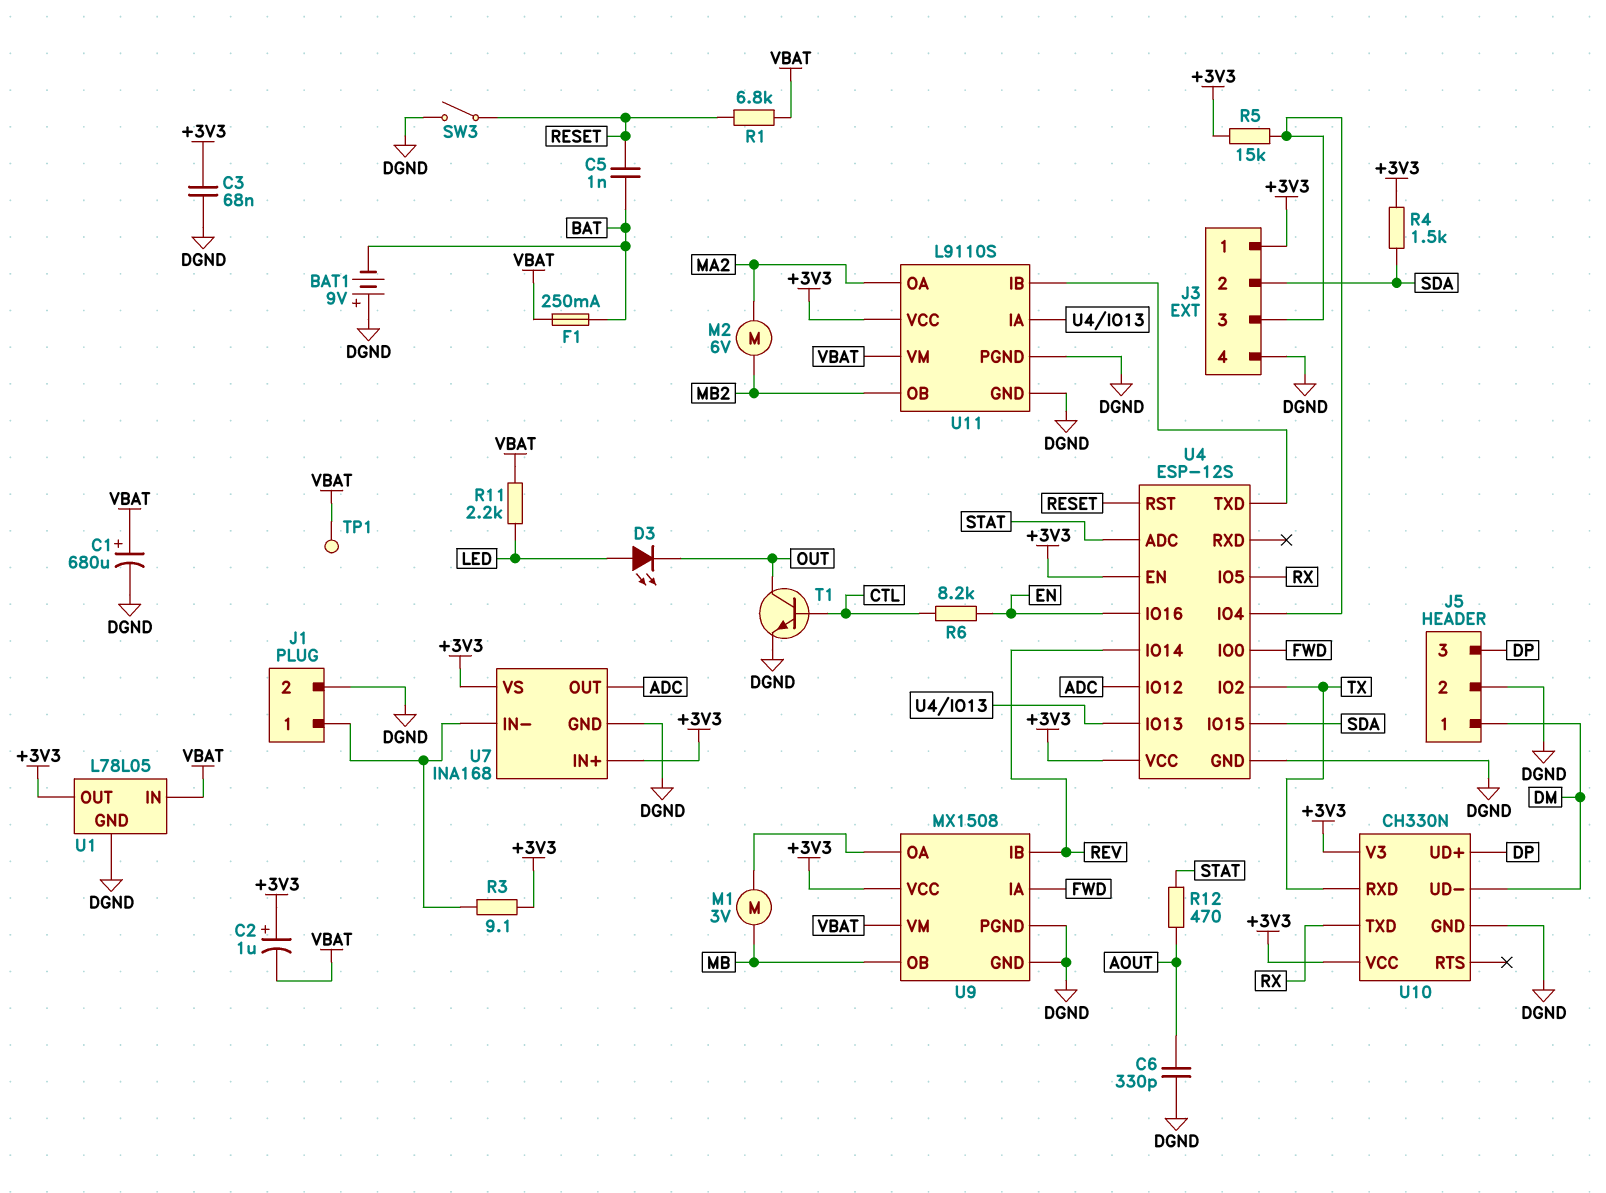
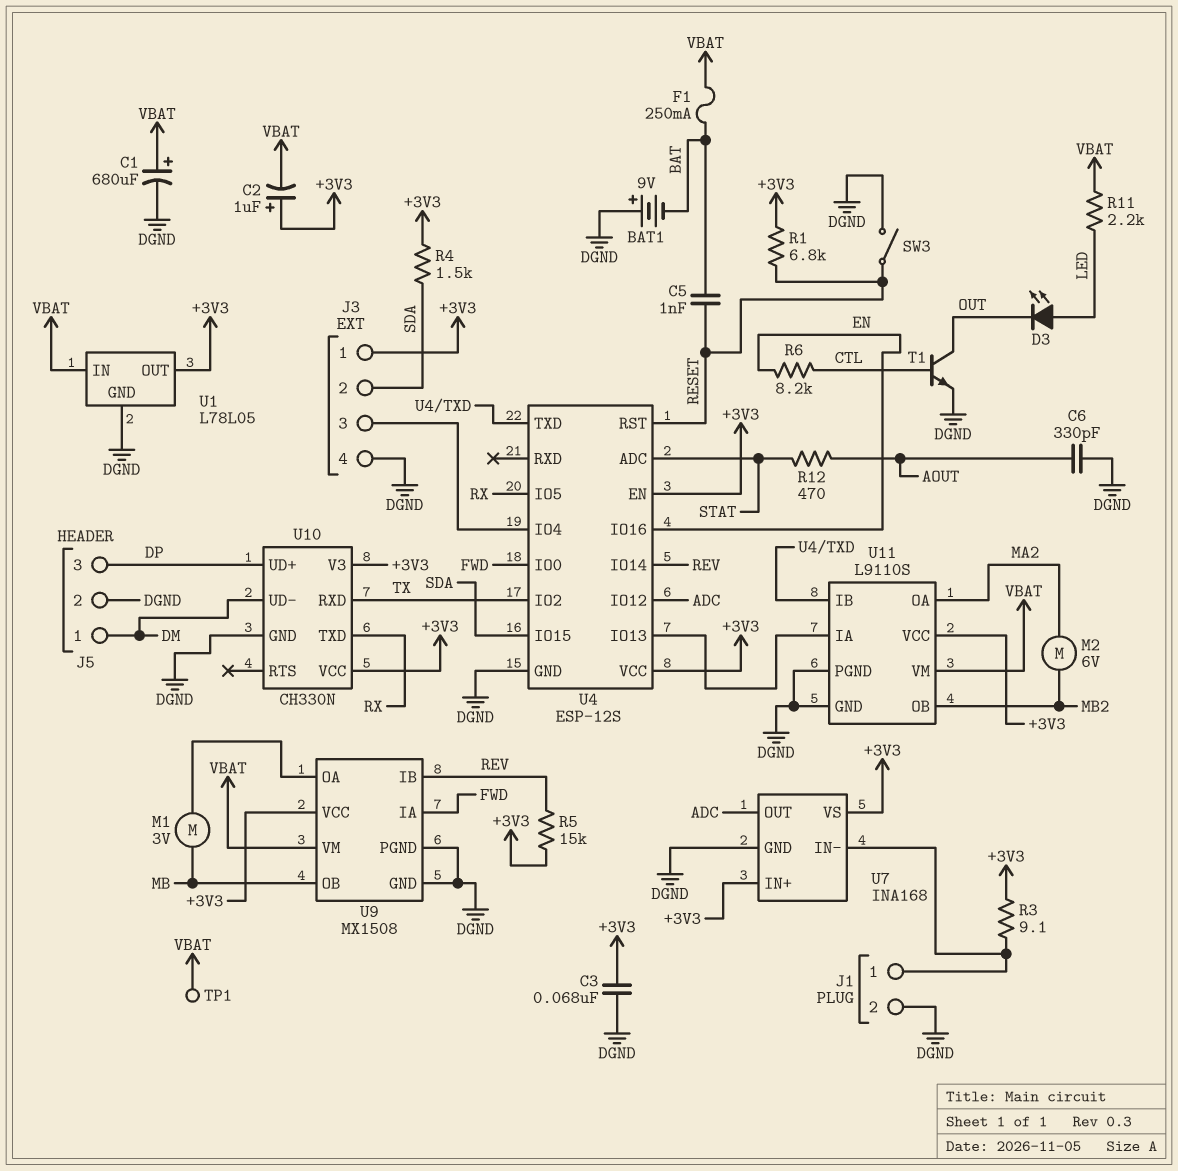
R1: 6.8k (RESET, VBAT) -> 6.8k (+3V3, RESET)
R5: 15k (+3V3, J3/3) -> 15k (+3V3, REV)

